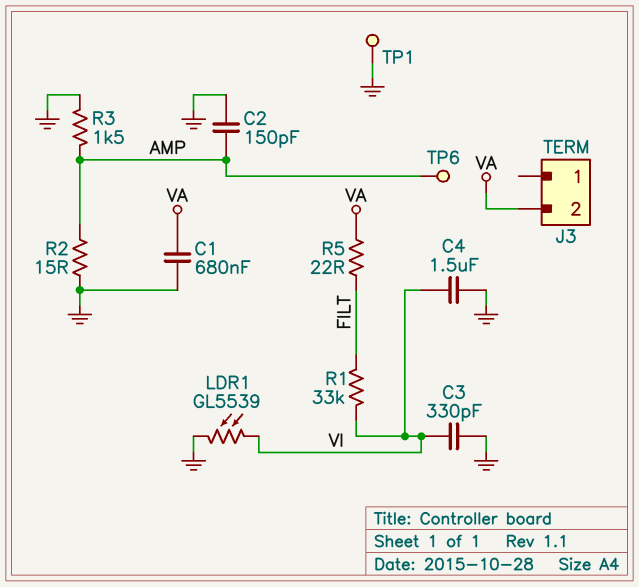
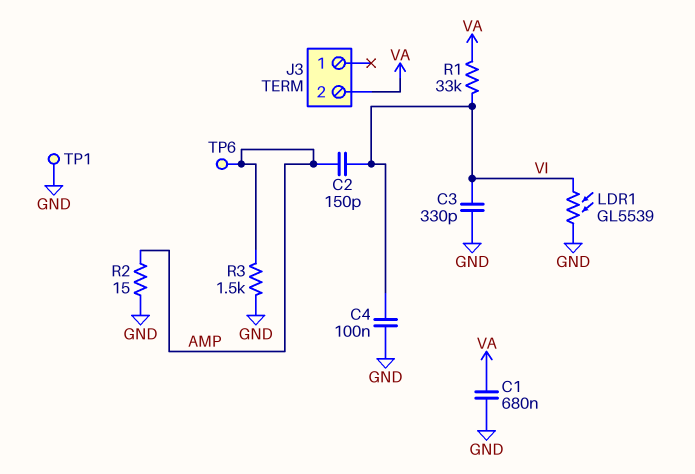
C2: 150pF (AMP, GND) -> 150pF (AMP, VI)
C4: 1.5uF (GND, VI) -> 100nF (GND, VI)
R1: 33k (FILT, VI) -> 33k (VA, VI)
R5: 22 (FILT, VA) -> none

